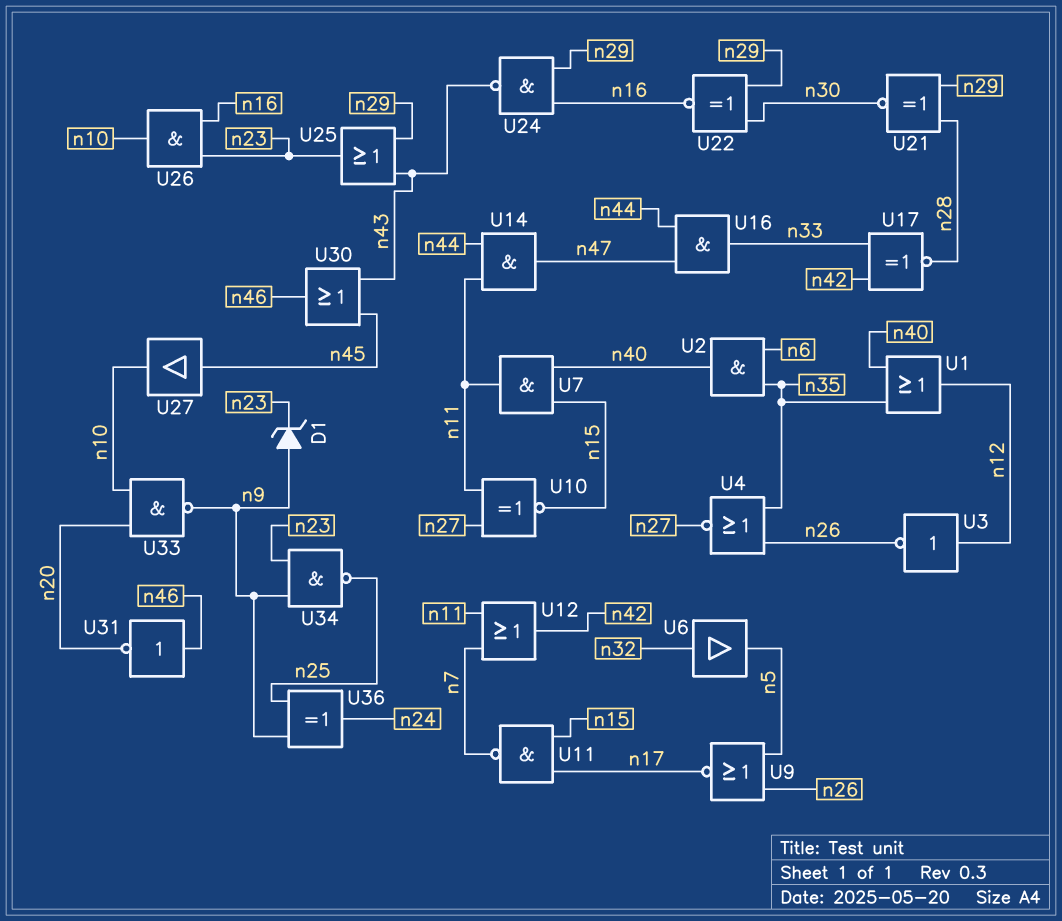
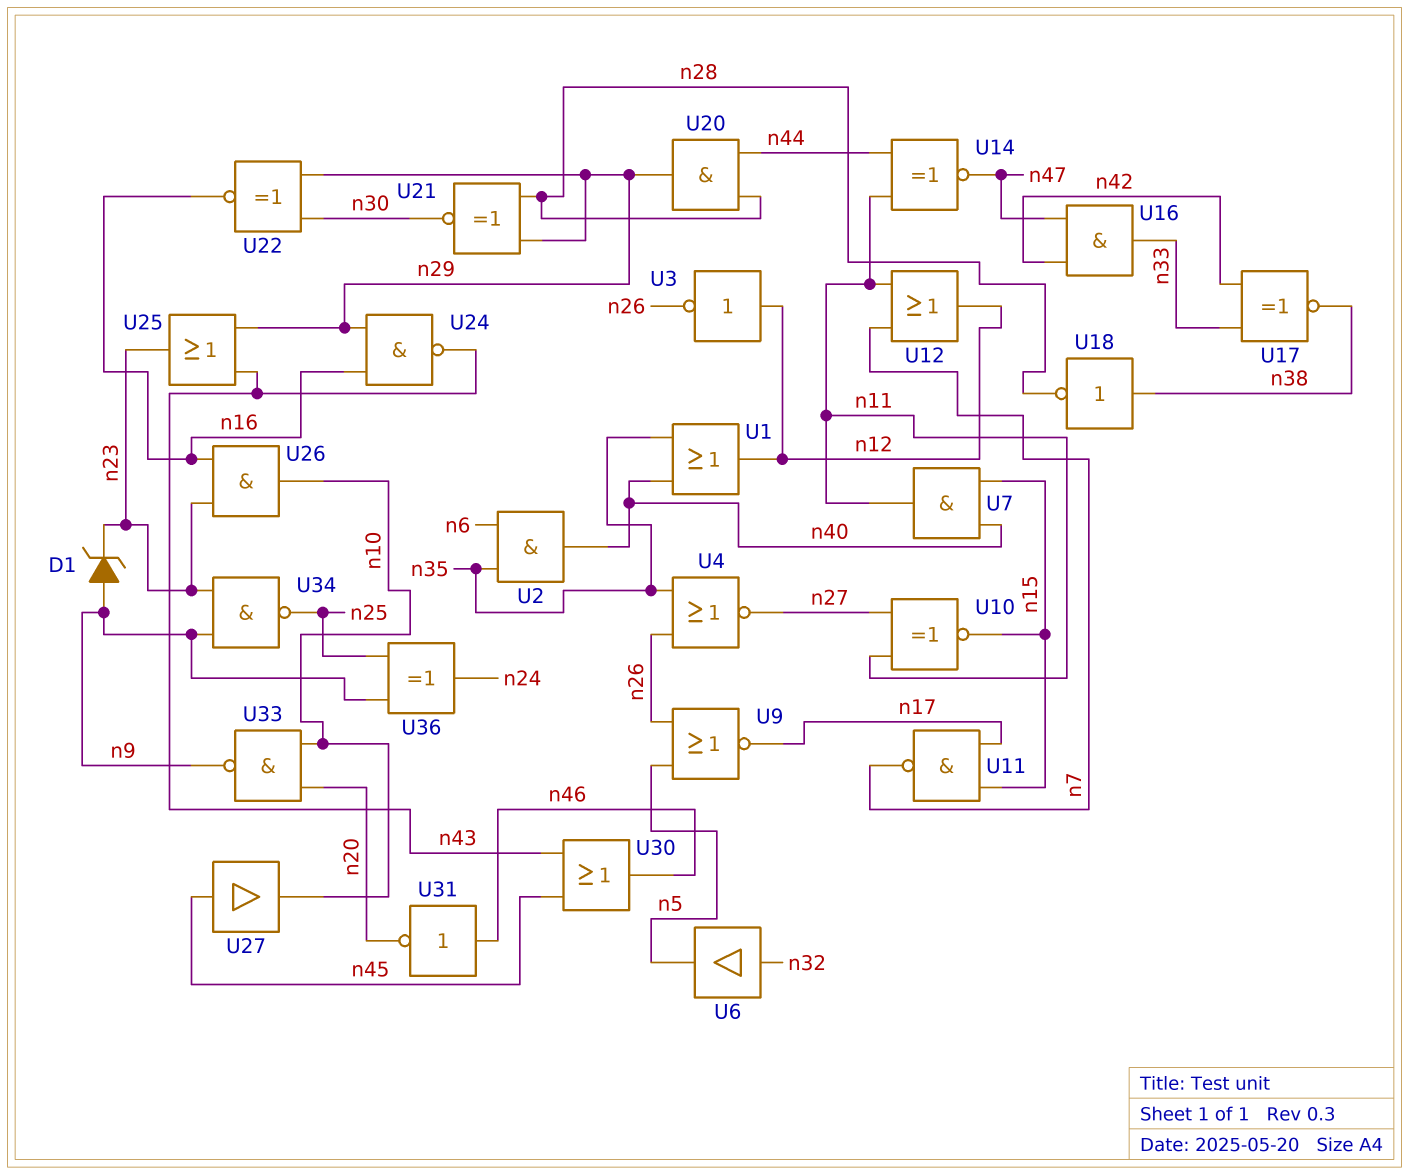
U12: OR (in n7, in n11, out n42) -> OR (in n7, in n11, out n12)
U14: AND (in n11, in n44, out n47) -> XNOR (in n11, in n44, out n47)
U16: AND (in n44, in n47, out n33) -> AND (in n42, in n47, out n33)
U17: XNOR (in n33, in n42, out n28) -> XNOR (in n33, in n42, out n38)
U18: none -> NOT (in n38, out n28)
U20: none -> AND (in n28, in n44, out n29)

